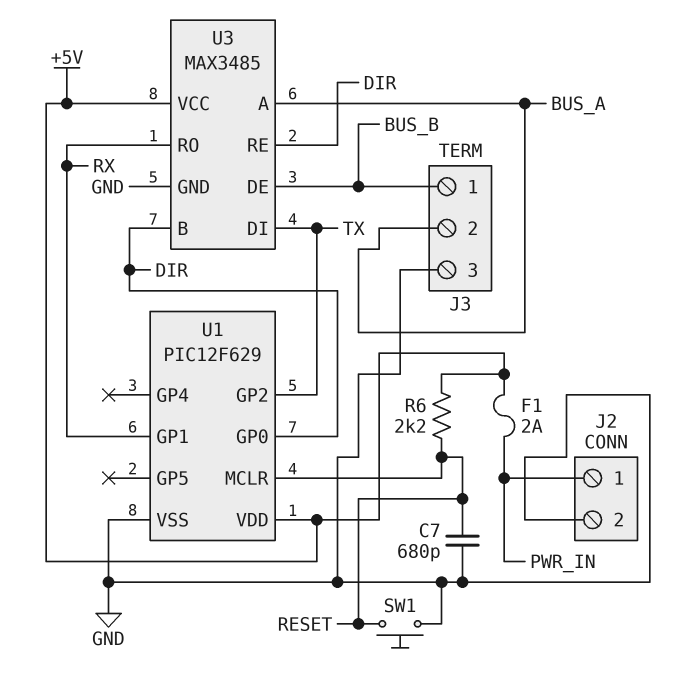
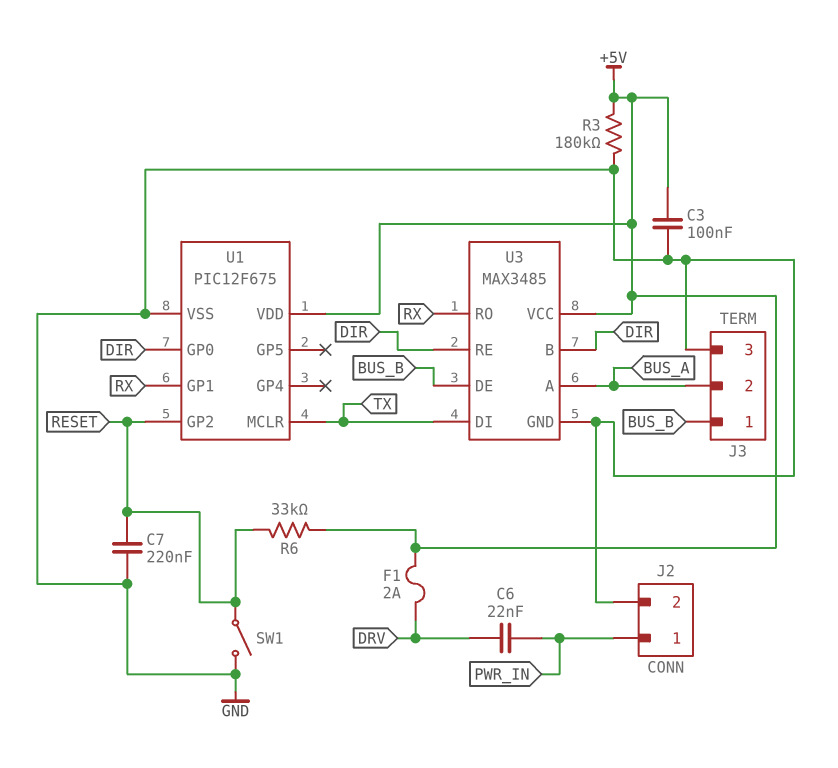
C3: none -> 100nF (+5V, GND)
C6: none -> 22nF (DRV, PWR_IN)
C7: 680pF (GND, RESET) -> 220nF (GND, RESET)
F1: 2A (+5V, PWR_IN) -> 2A (+5V, DRV)
R3: none -> 180k (+5V, GND)
R6: 2.2k (+5V, RESET) -> 33k (+5V, RESET)
SW1: button (GND, RESET) -> switch (GND, RESET)
U1: PIC12F629 -> PIC12F675
U1 pin GP2: TX -> RESET
U1 pin MCLR: RESET -> TX

